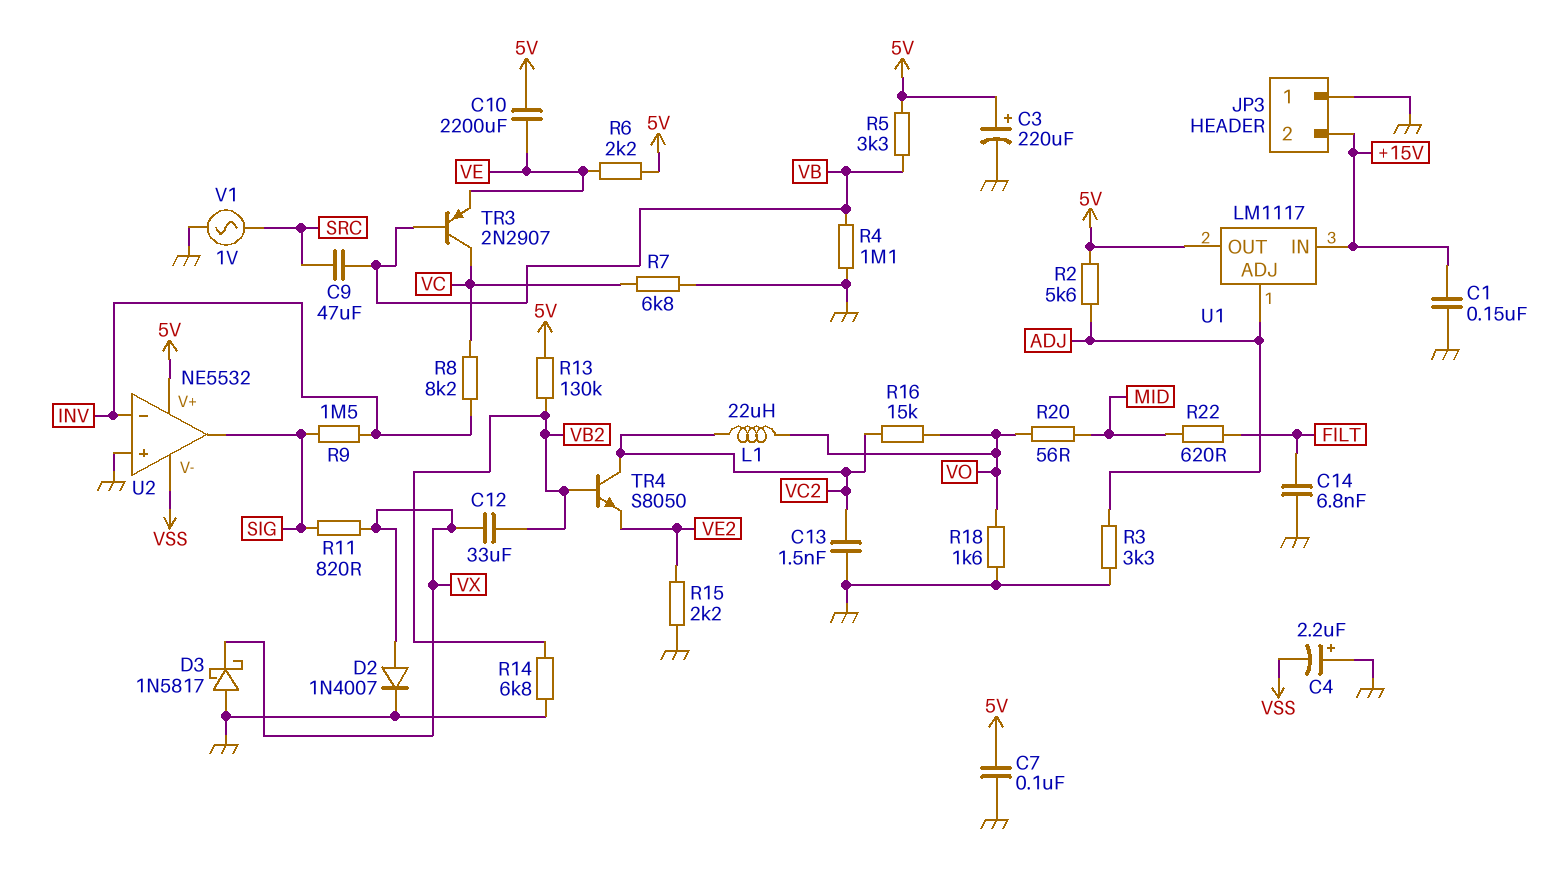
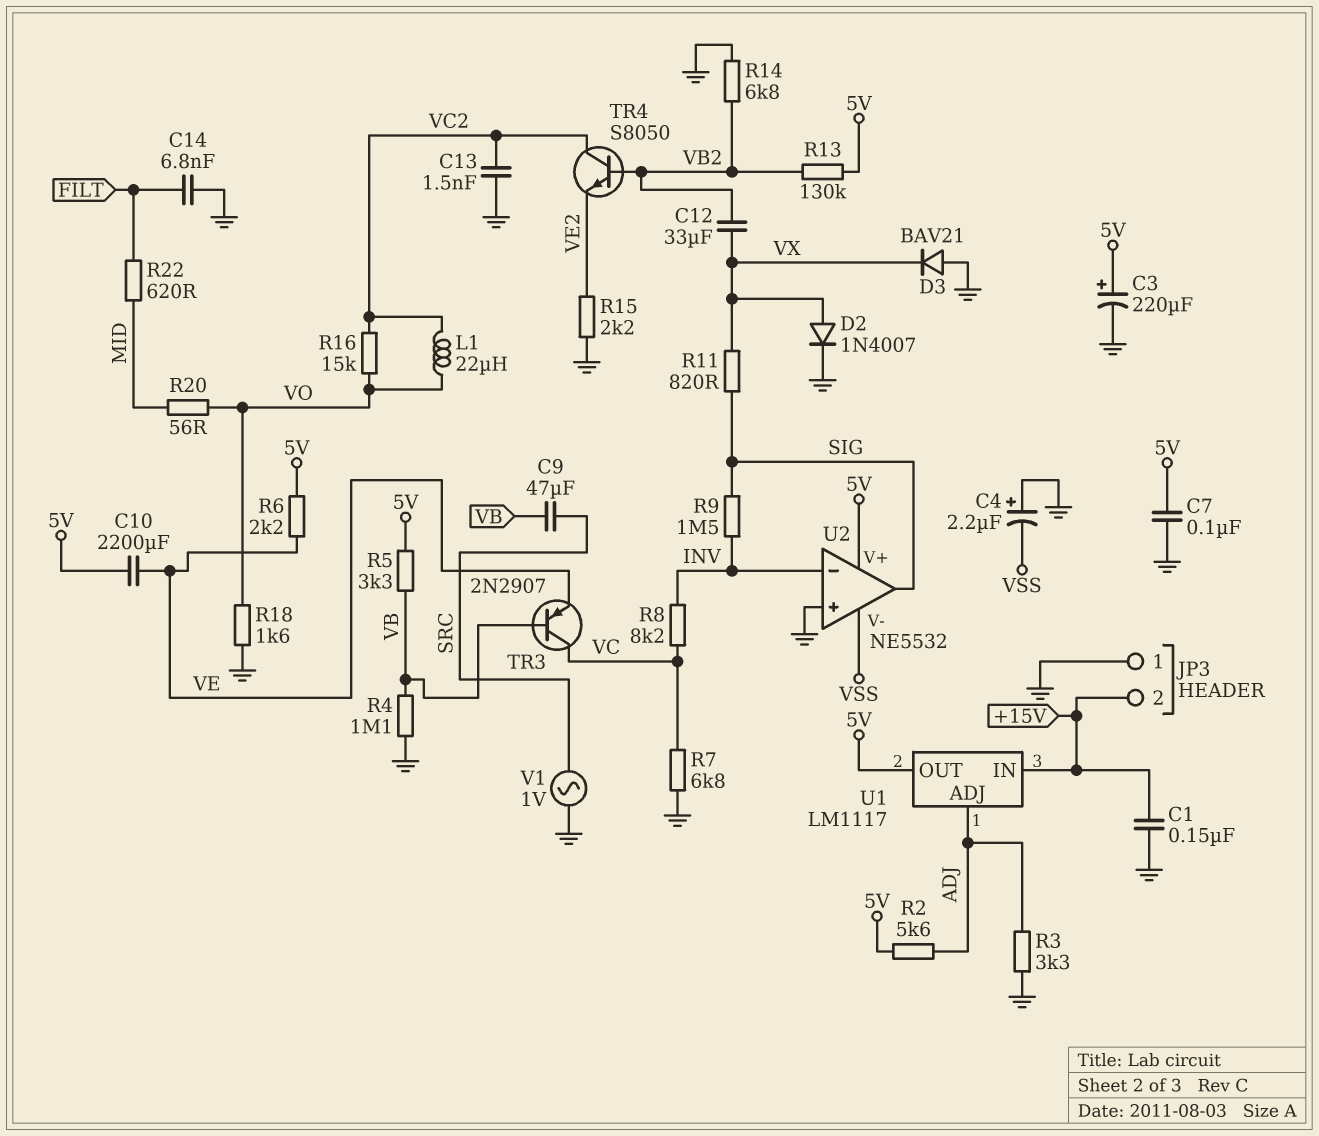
D3: schottky 1N5817 (A GND, K VX) -> diode BAV21 (A GND, K VX)

